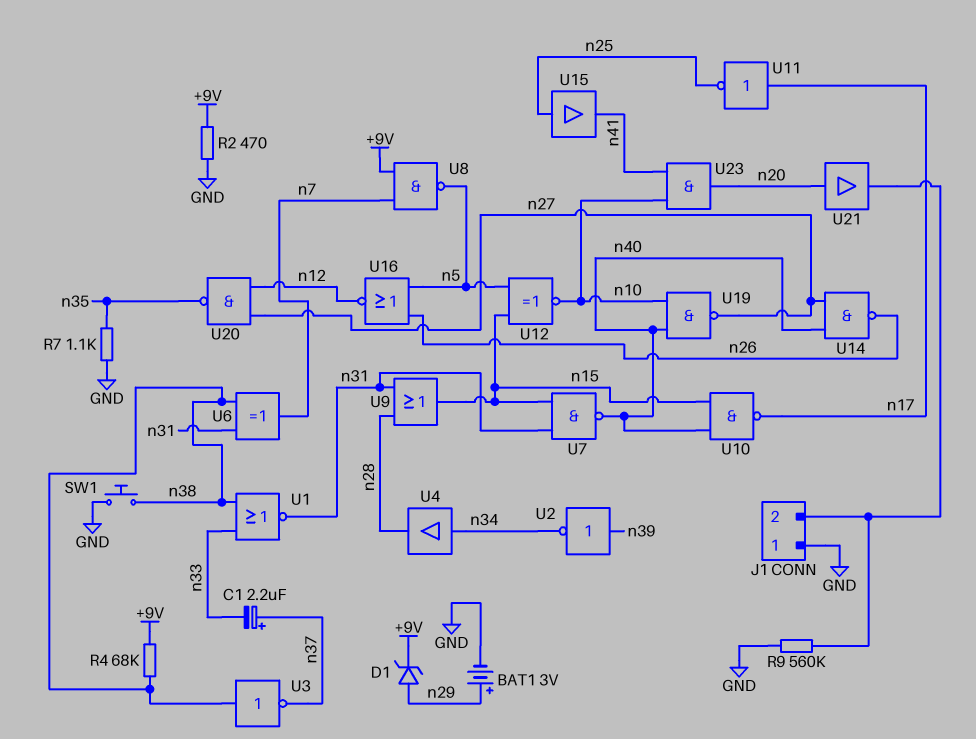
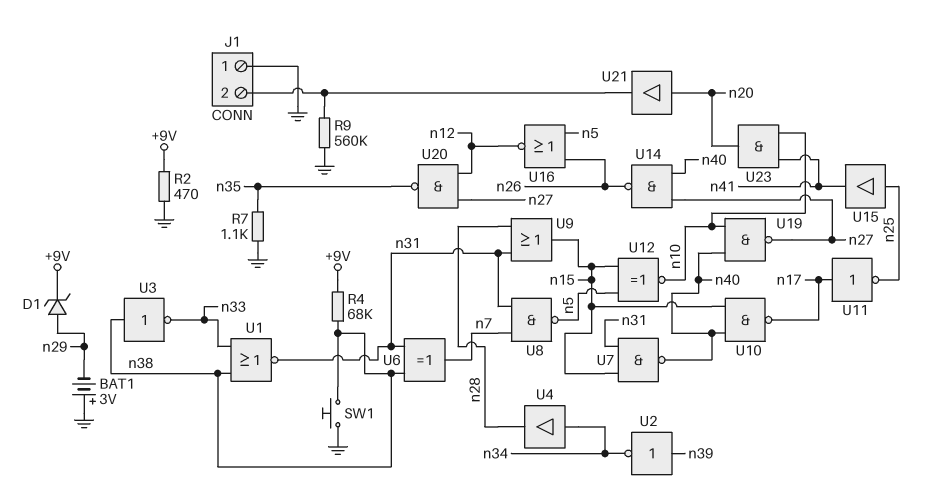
BAT1: 3V (plus n29, minus GND) -> 3V (plus GND, minus n29)
C1: 2.2uF (plus n37, minus n33) -> none
U3: NOT (in n38, out n37) -> NOT (in n38, out n33)
U8: NAND (in +9V, in n7, out n5) -> NAND (in n7, in n31, out n5)

